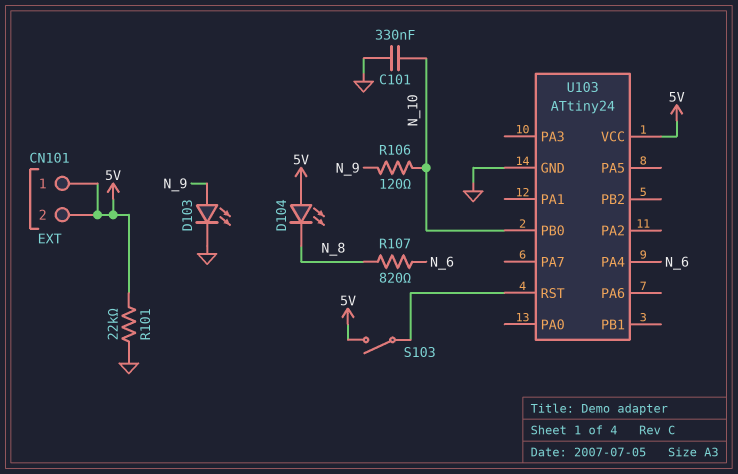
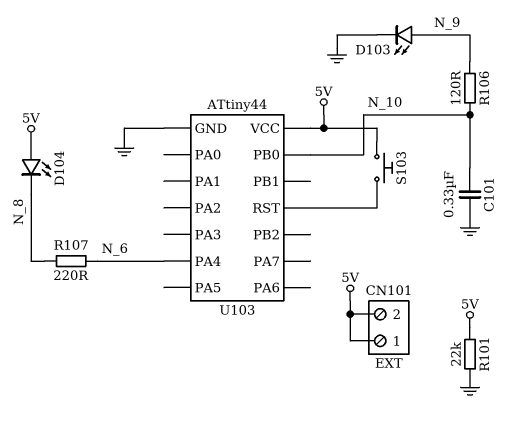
R107: 820 (N_6, N_8) -> 220 (N_6, N_8)
S103: switch (5V, U103/RST) -> button (5V, U103/RST)
U103: ATtiny24 -> ATtiny44

